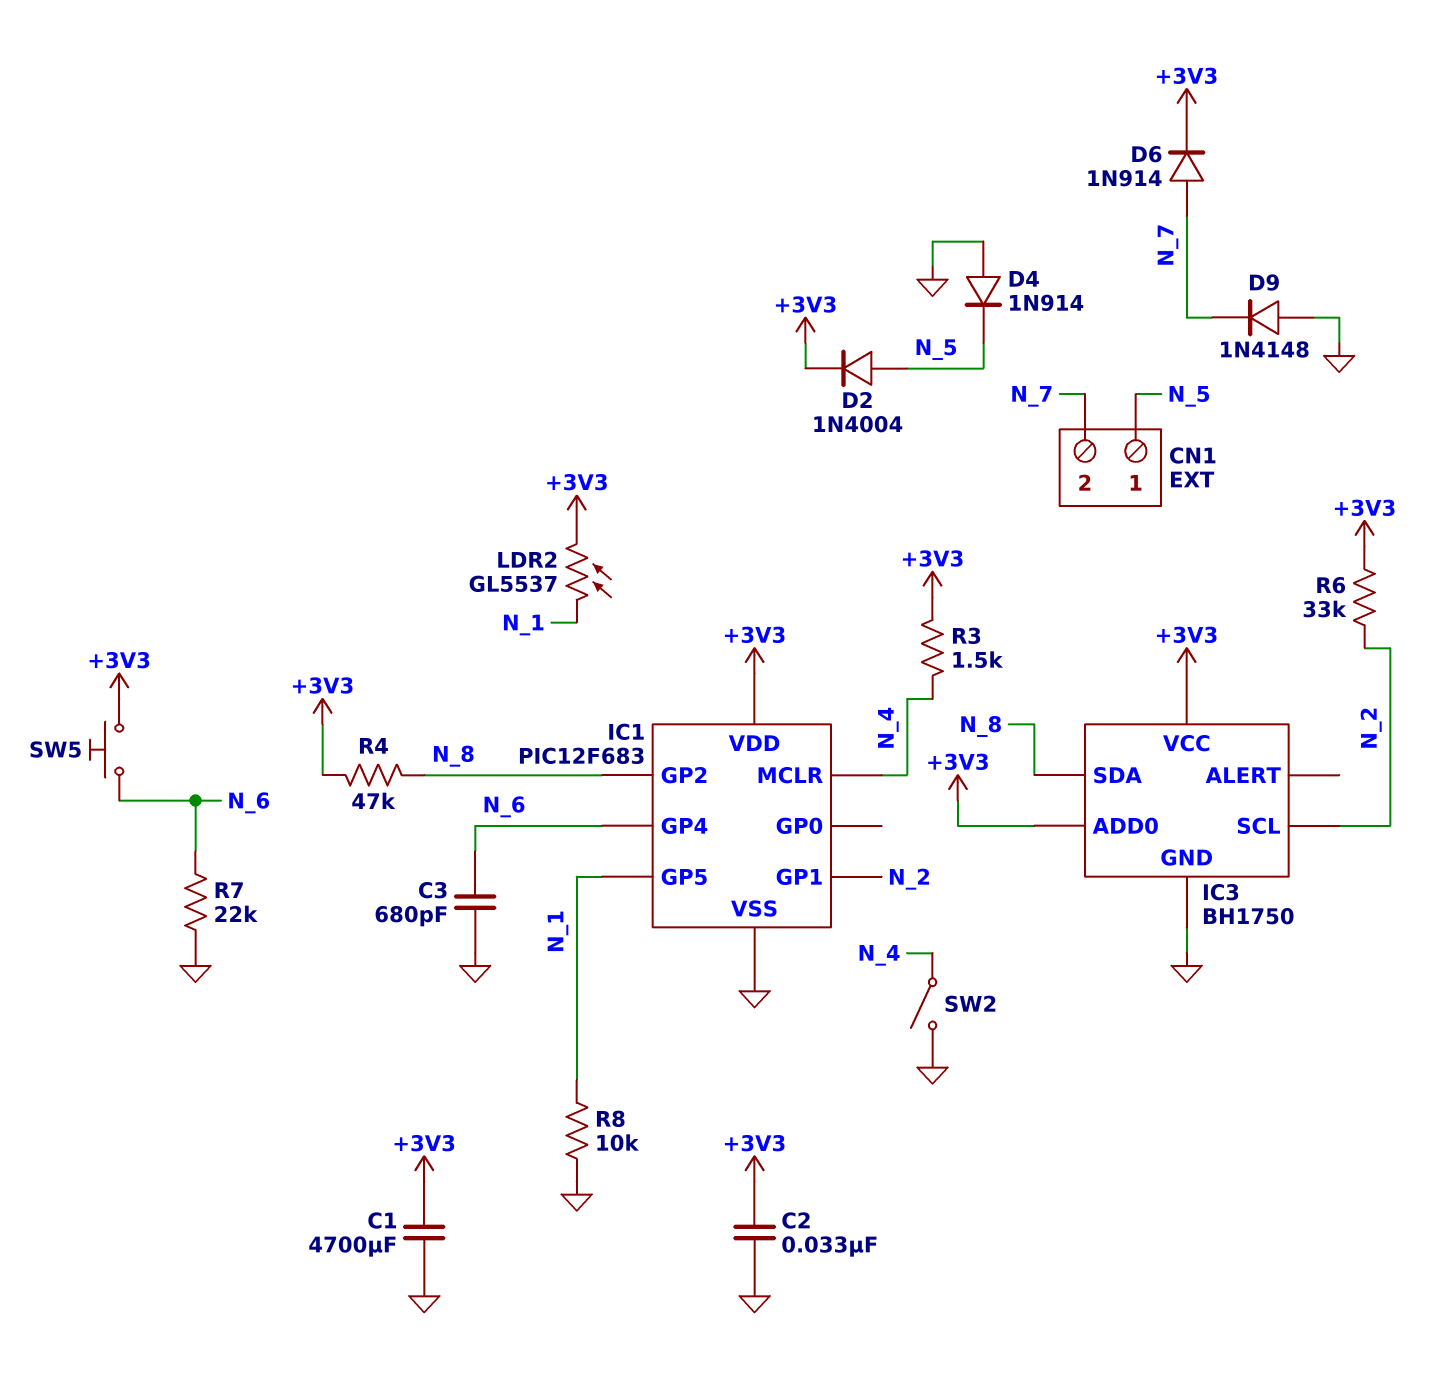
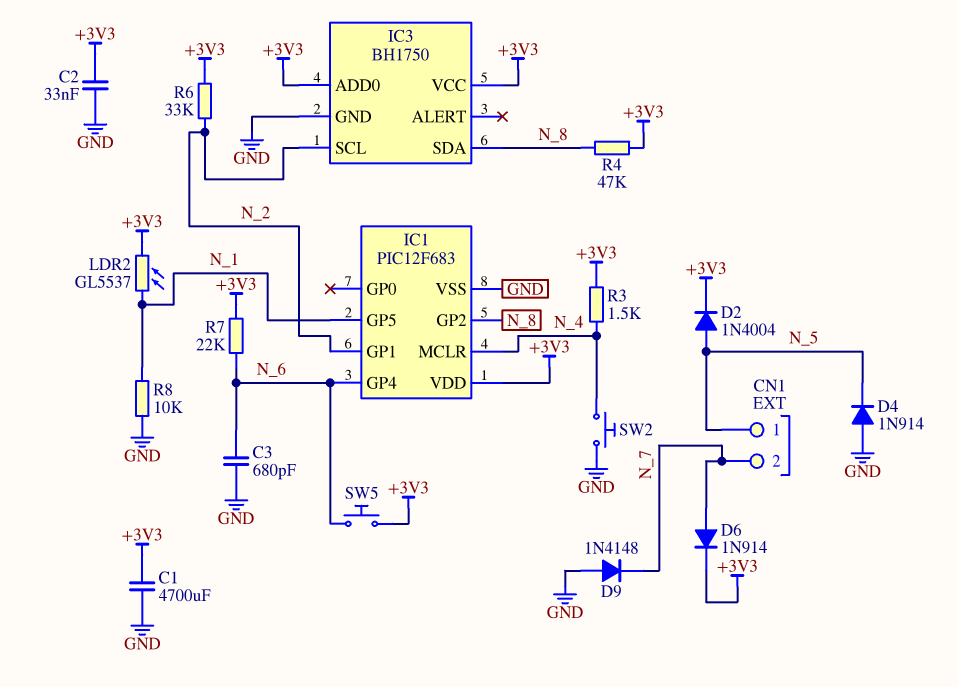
R7: 22k (GND, N_6) -> 22k (+3V3, N_6)
SW2: switch (GND, N_4) -> button (GND, N_4)

